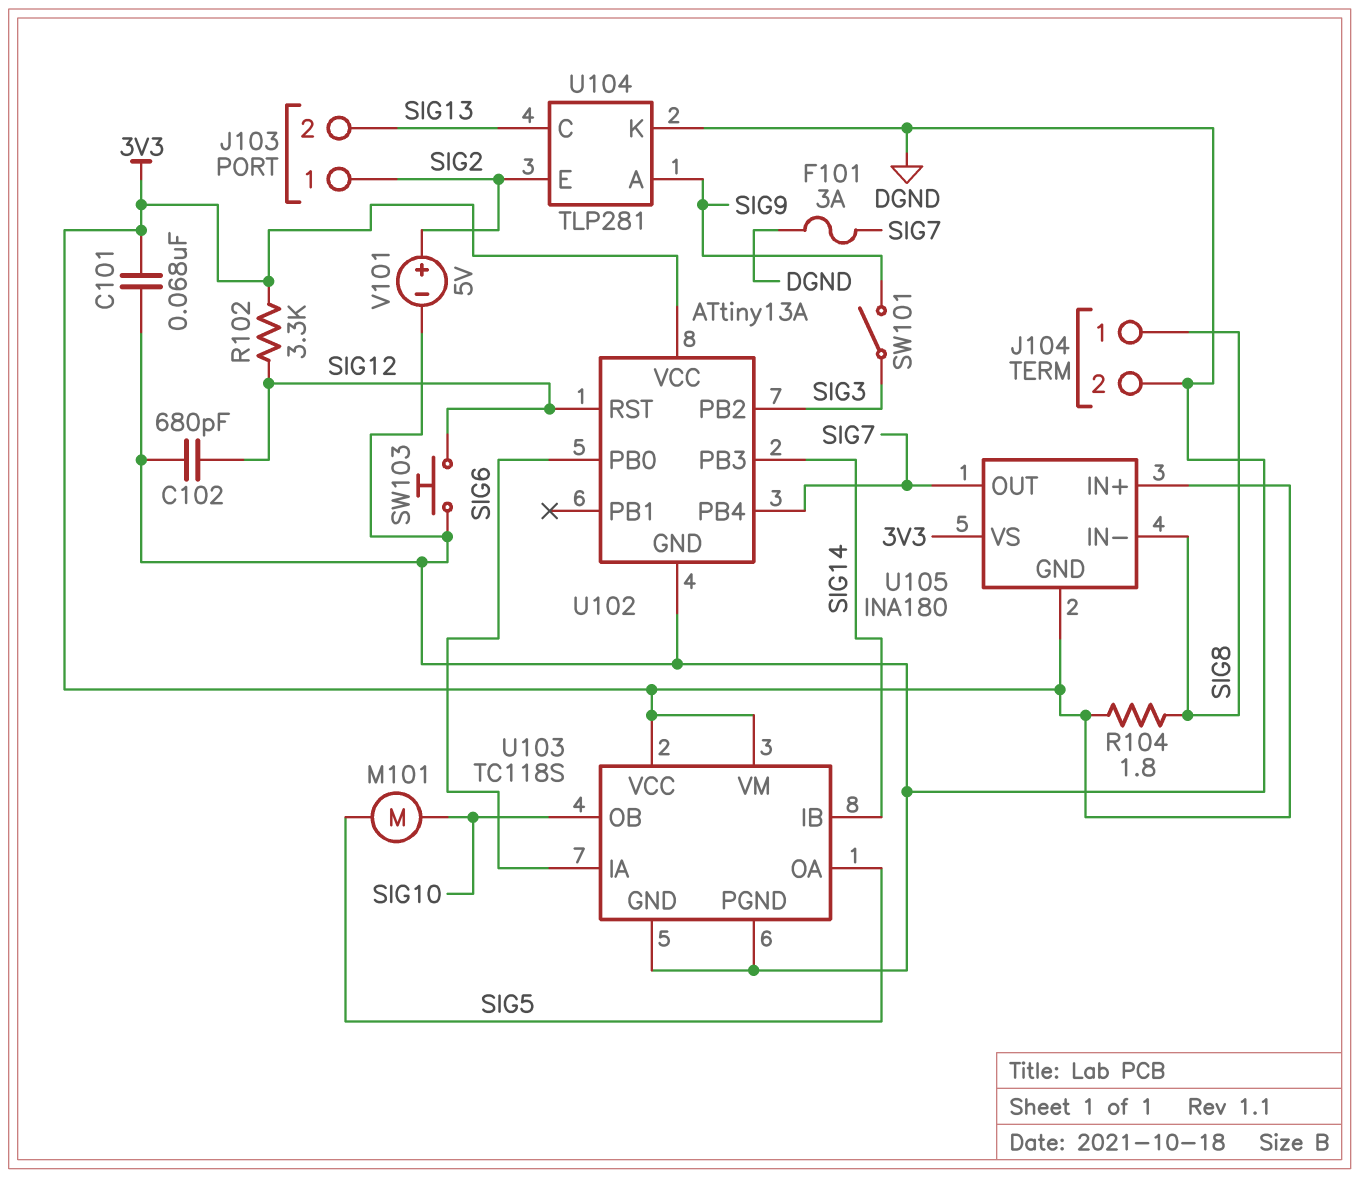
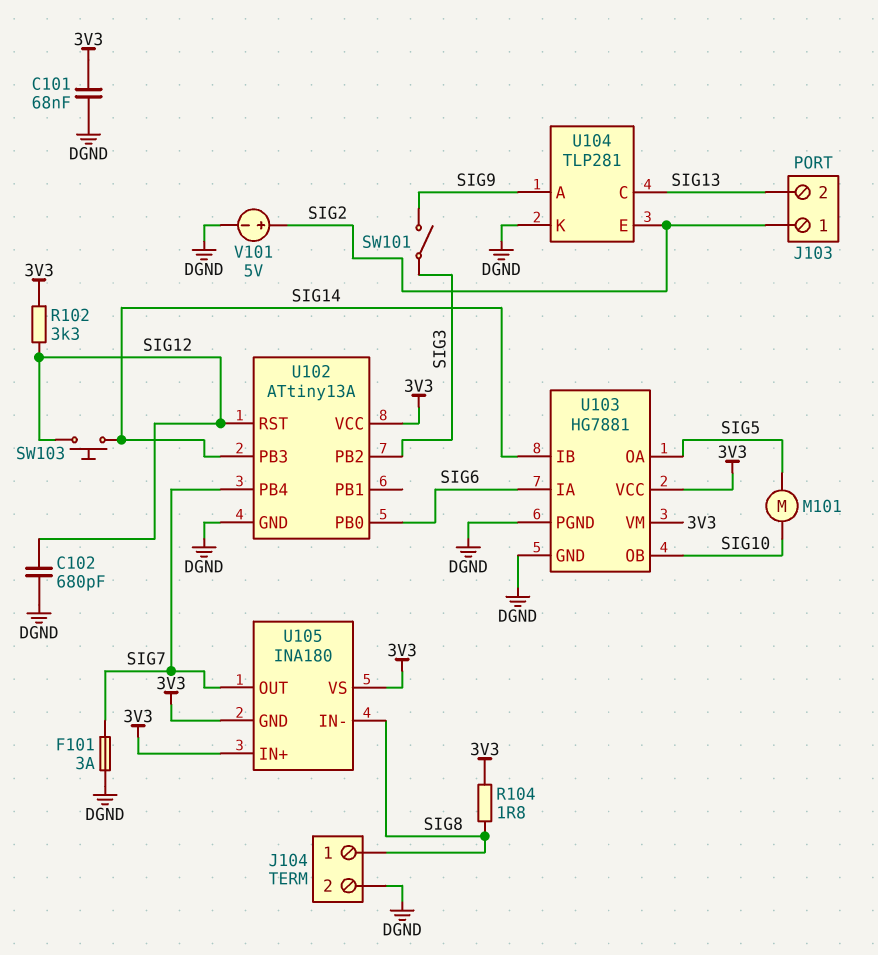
SW103: button (DGND, SIG12) -> button (SIG12, SIG14)
U103: TC118S -> HG7881

